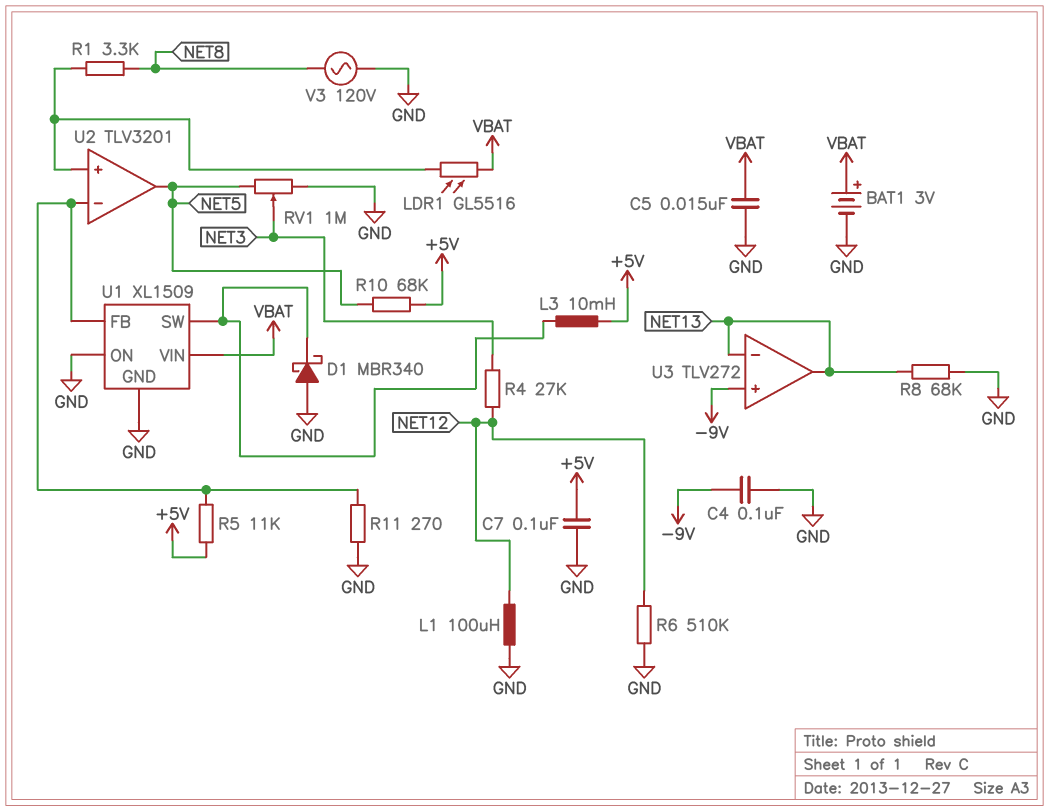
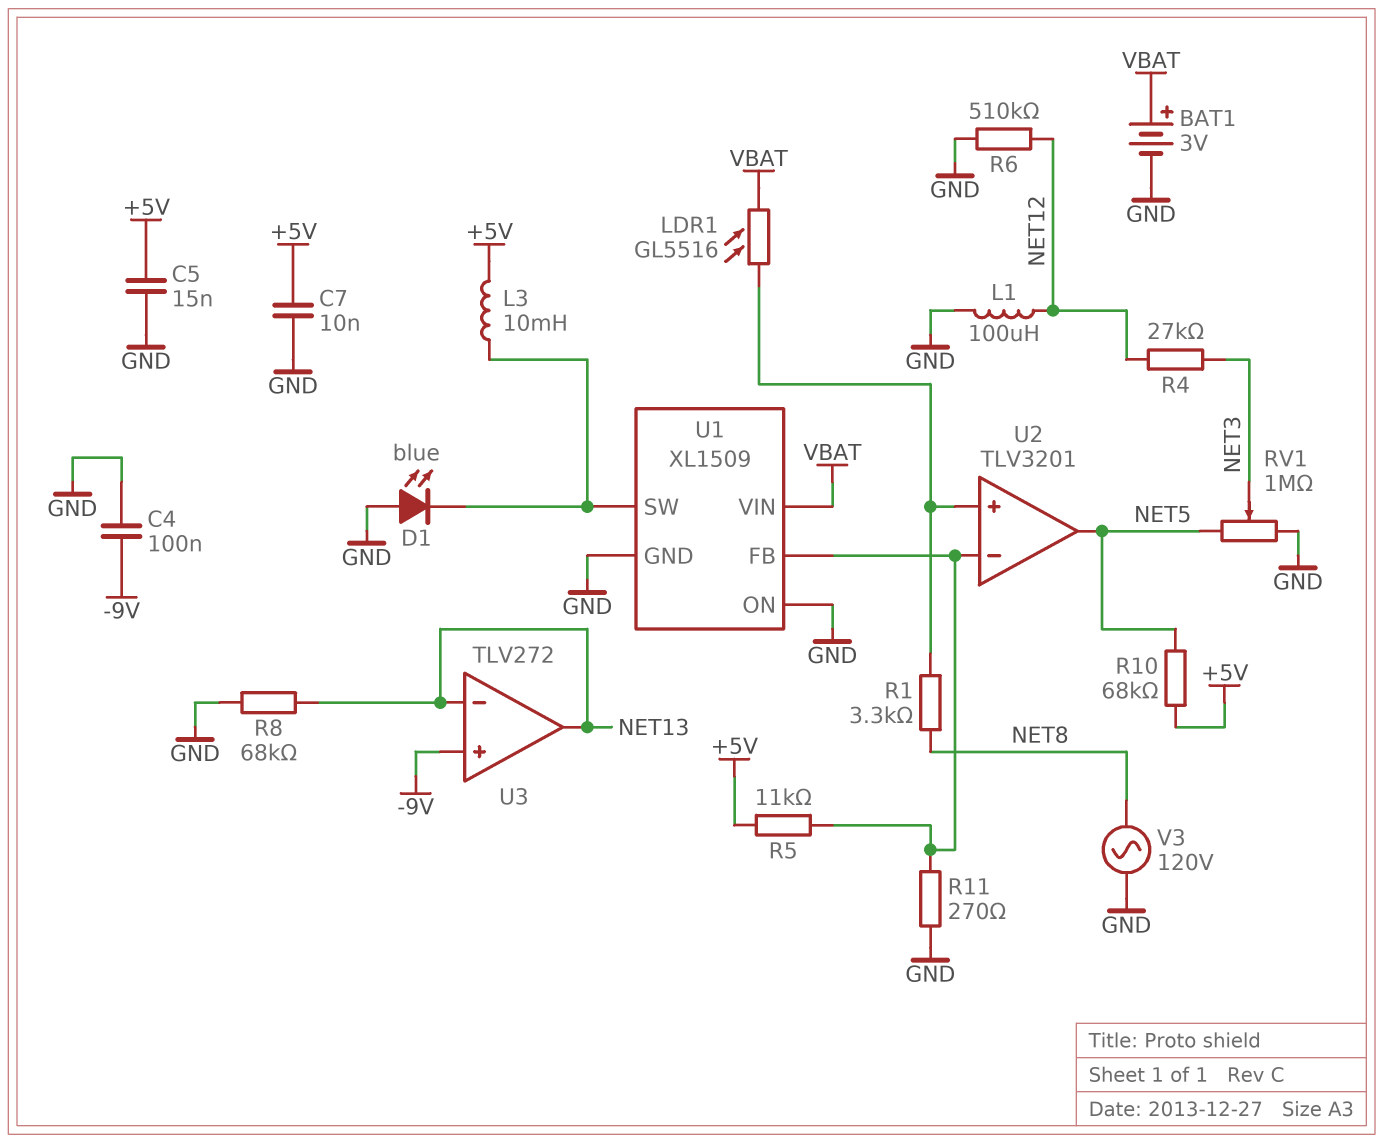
C5: 15nF (GND, VBAT) -> 15nF (+5V, GND)
C7: 100nF (+5V, GND) -> 10nF (+5V, GND)
D1: schottky MBR340 (A GND, K U1/SW) -> LED blue (A GND, K U1/SW)

